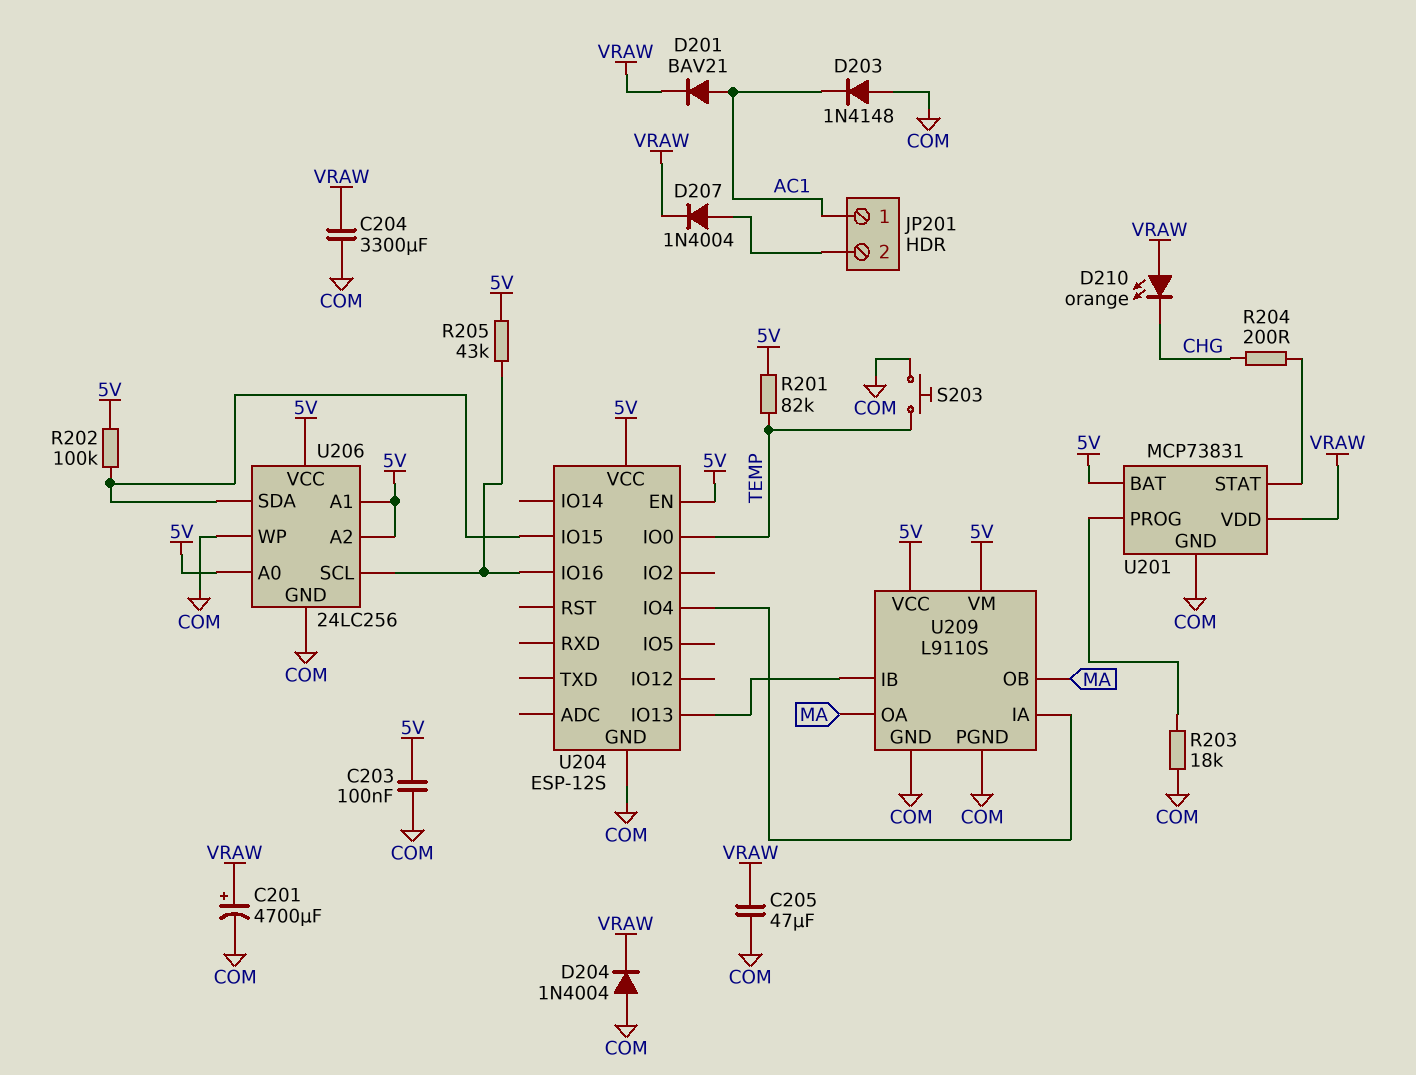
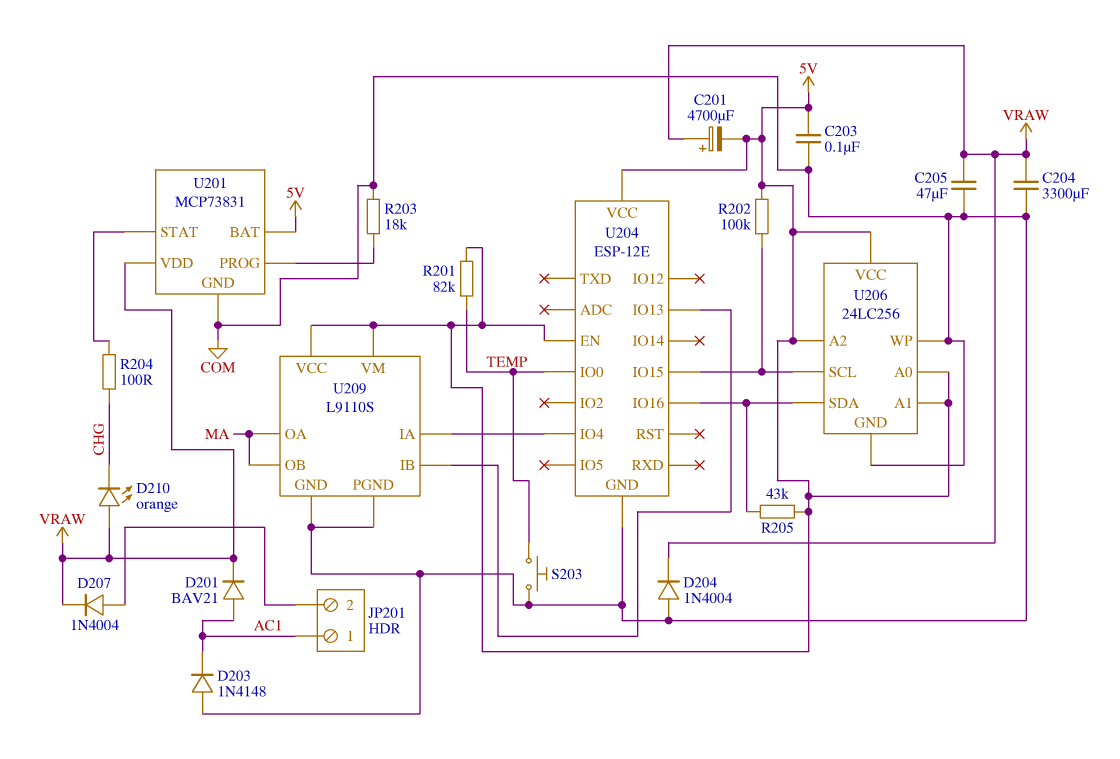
C201: 4700uF (plus VRAW, minus COM) -> 4700uF (plus VRAW, minus 5V)
R204: 200 (CHG, U201/STAT) -> 100 (CHG, U201/STAT)
U204: ESP-12S -> ESP-12E
U206 pin SCL: U204/IO16 -> U204/IO15
U206 pin SDA: U204/IO15 -> U204/IO16

